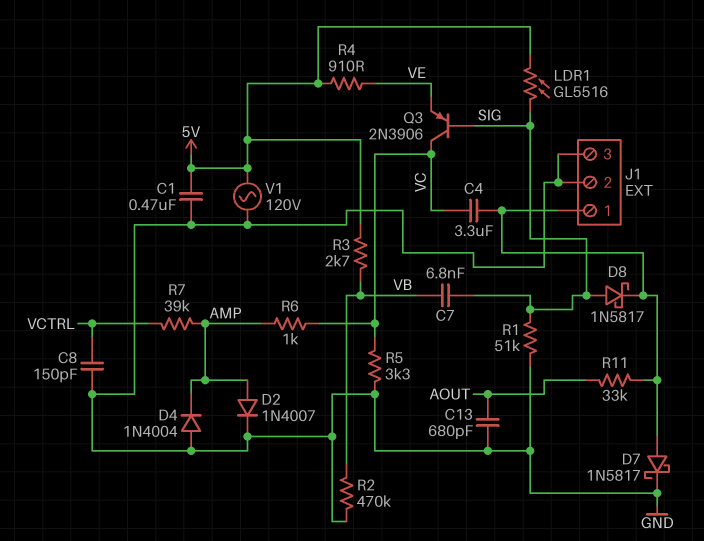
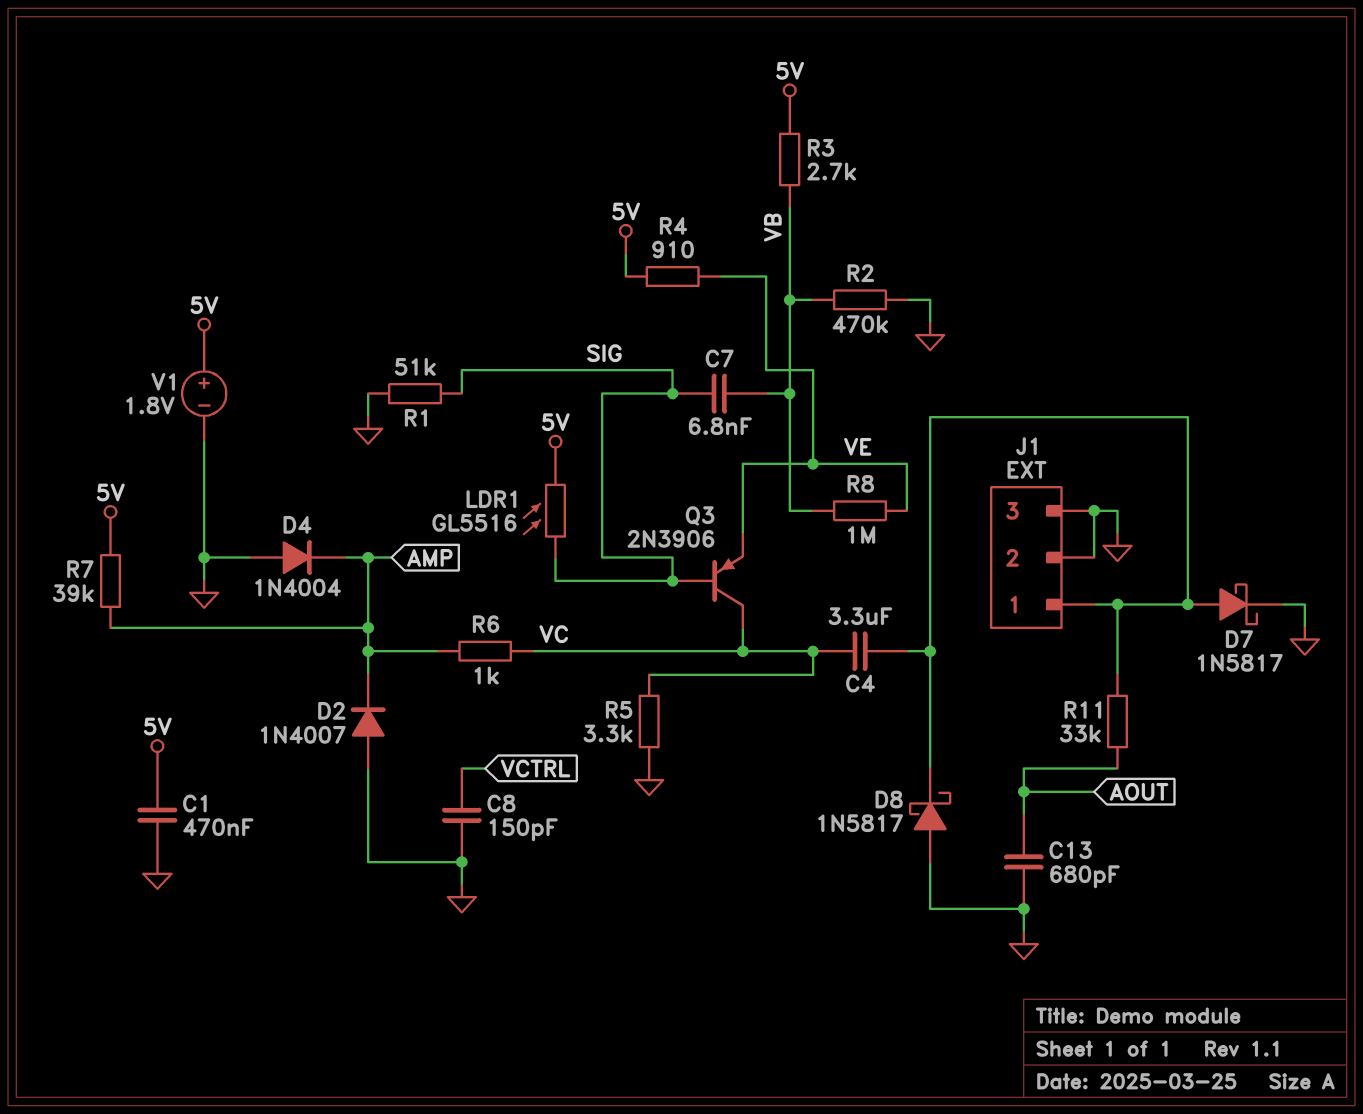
D2: diode 1N4007 (A AMP, K GND) -> diode 1N4007 (A GND, K AMP)
D8: schottky 1N5817 (A SIG, K J1/1) -> schottky 1N5817 (A GND, K J1/1)
R7: 39k (AMP, VCTRL) -> 39k (5V, AMP)
R8: none -> 1M (VB, VE)
V1: AC 120V (5V, GND) -> 1.8V (plus 5V, minus GND)

